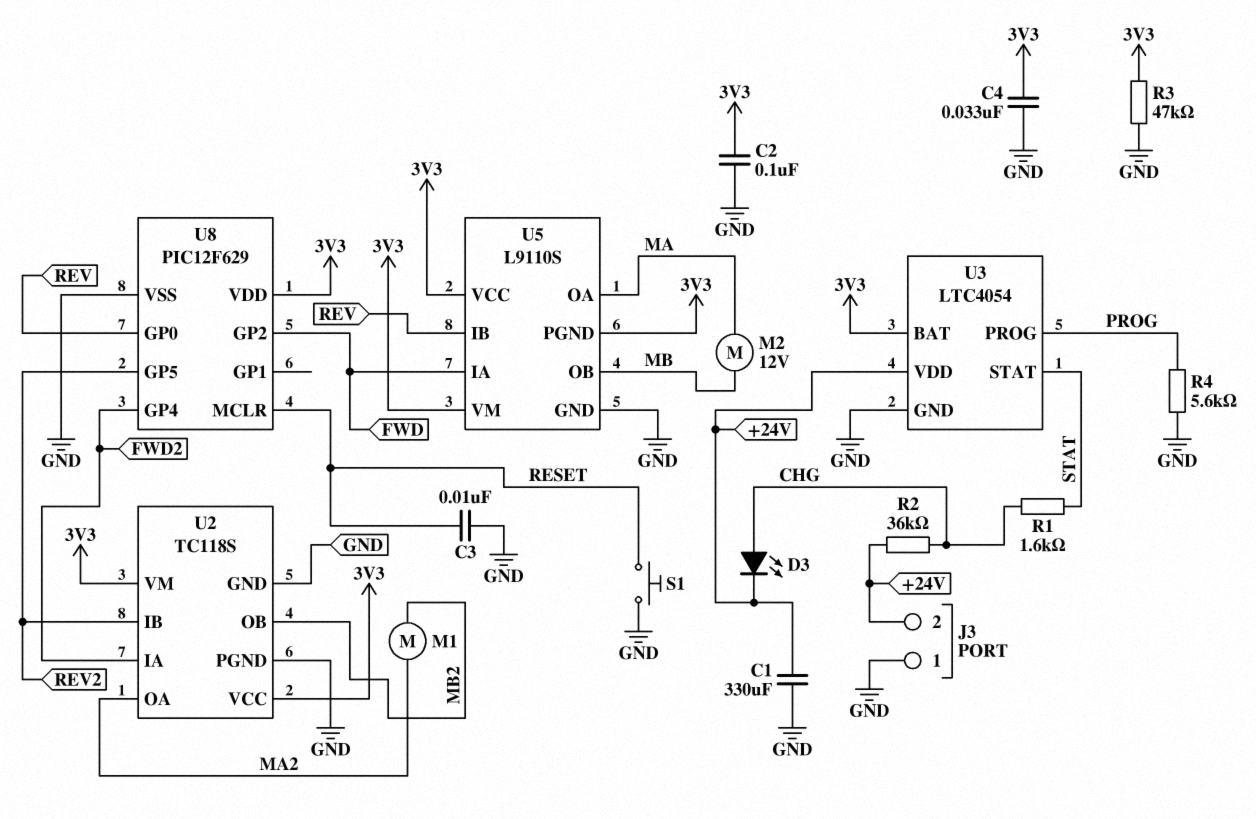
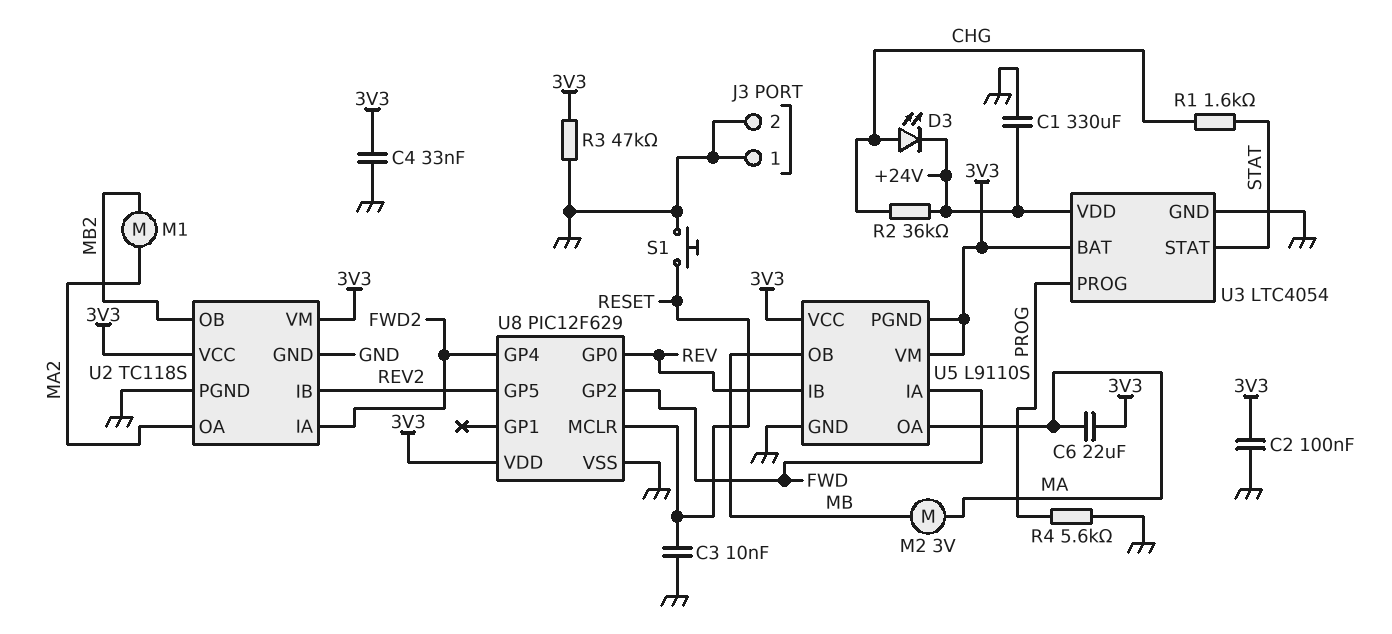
C6: none -> 22uF (3V3, MA)
J3 pin 2: +24V -> GND
M2: motor 12V (MA, MB) -> motor 3V (MA, MB)

